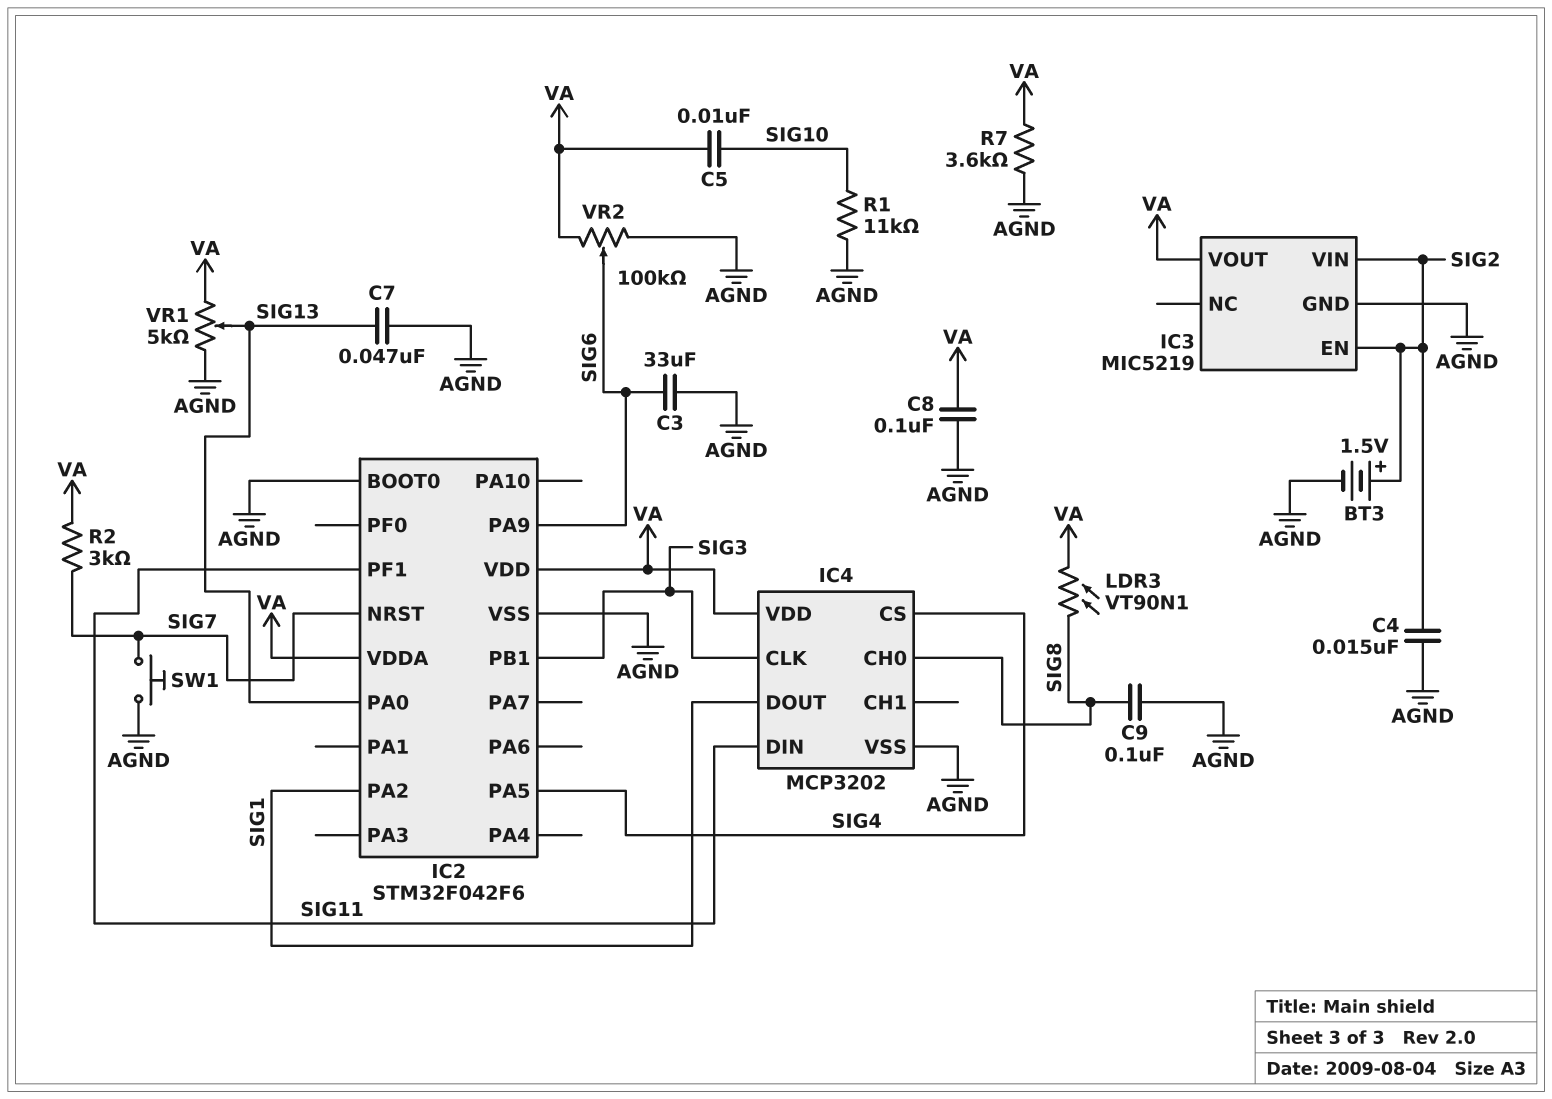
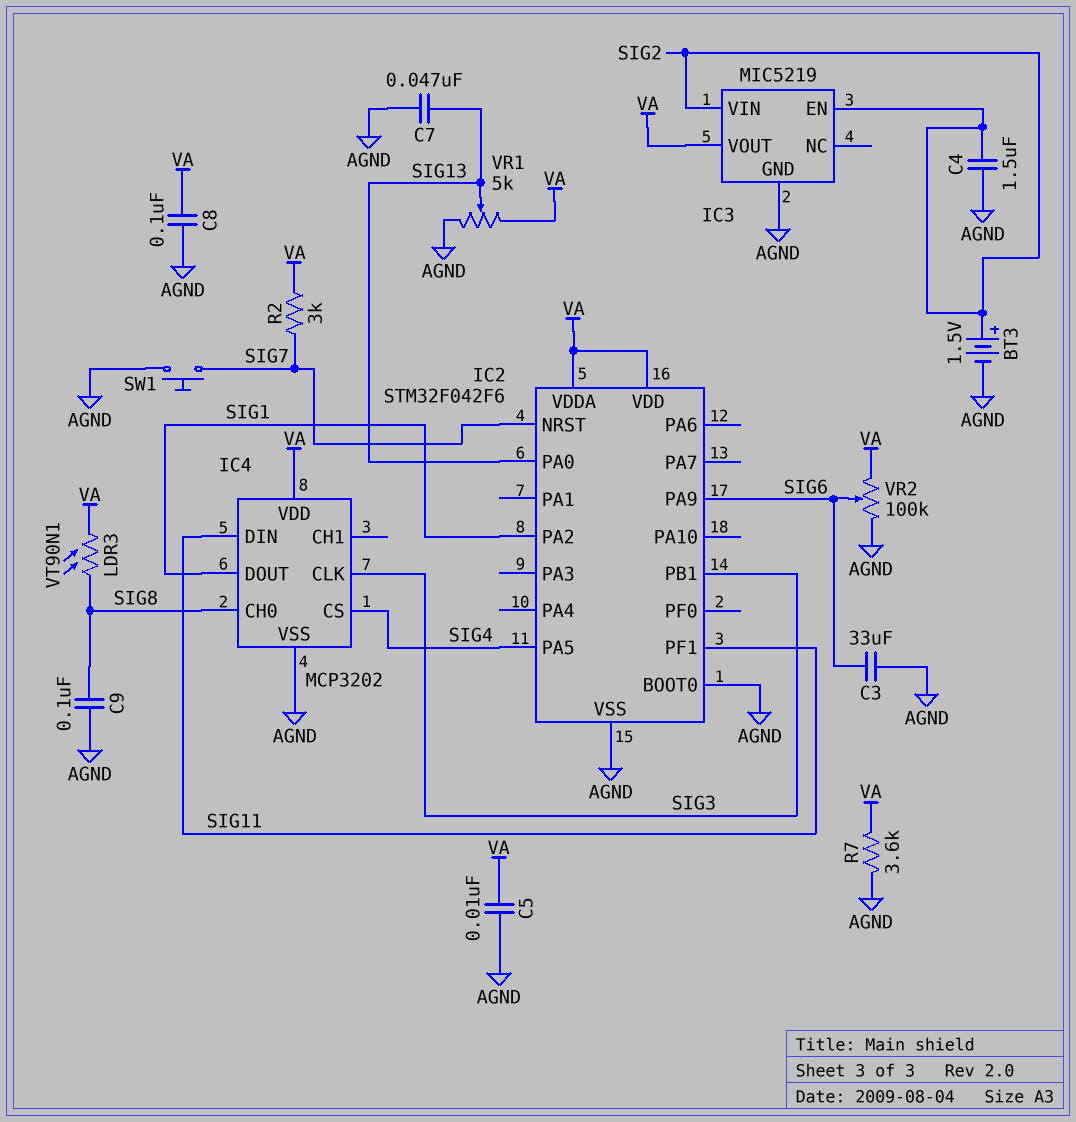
C4: 15nF (AGND, SIG2) -> 1.5uF (AGND, SIG2)
C5: 10nF (SIG10, VA) -> 10nF (AGND, VA)
R1: 11k (AGND, SIG10) -> none

